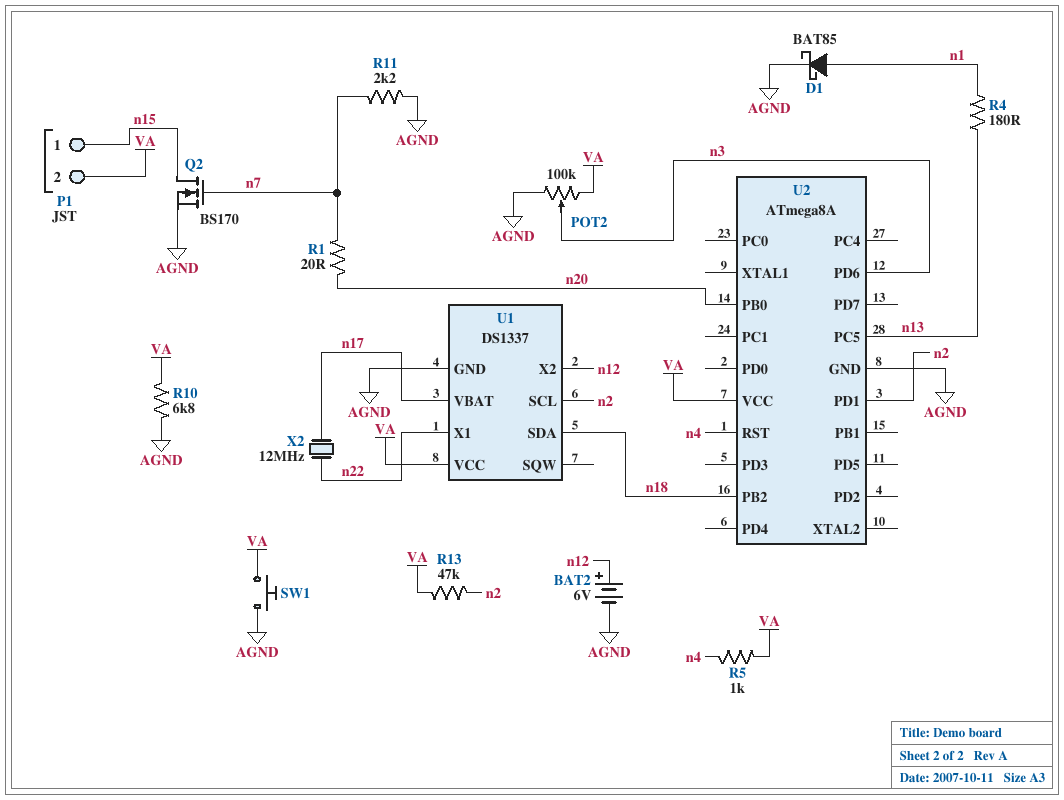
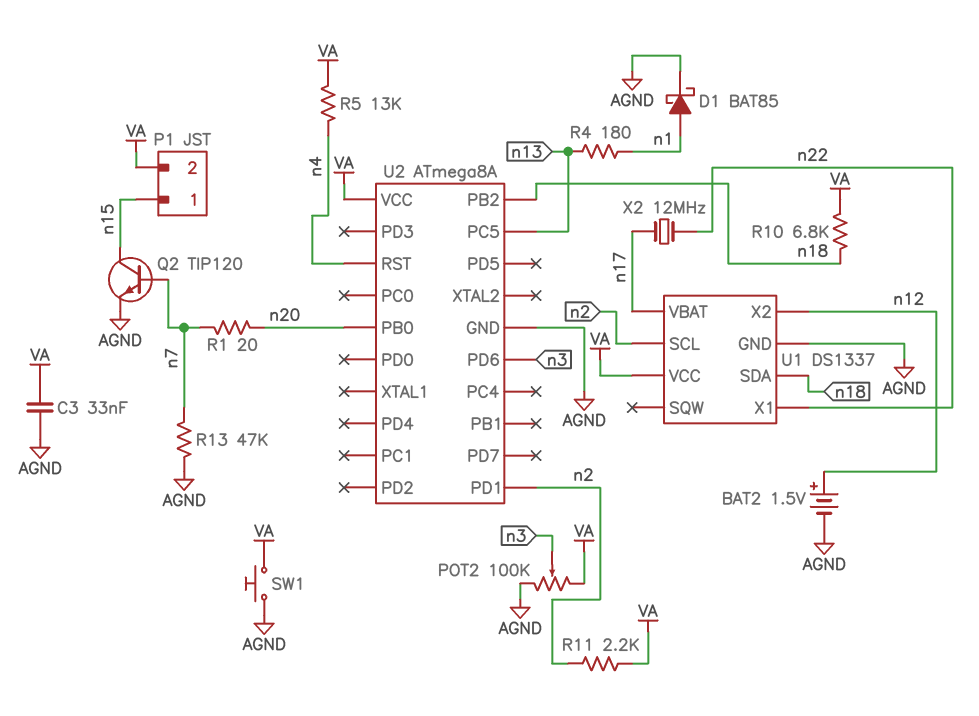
BAT2: 6V (plus n12, minus AGND) -> 1.5V (plus n12, minus AGND)
C3: none -> 33nF (AGND, VA)
Q2: NMOS BS170 (G n7, D n15, S AGND) -> NPN TIP120 (B n7, C n15, E AGND)
R5: 1k (VA, n4) -> 13k (VA, n4)
R10: 6.8k (AGND, VA) -> 6.8k (VA, n18)
R11: 2.2k (AGND, n7) -> 2.2k (VA, n2)
R13: 47k (VA, n2) -> 47k (AGND, n7)

